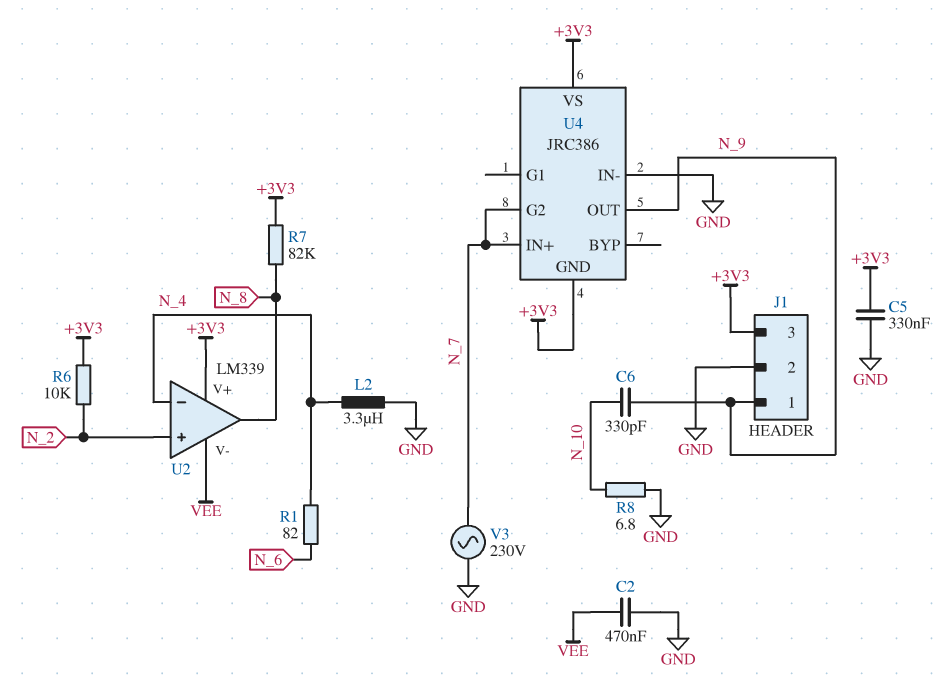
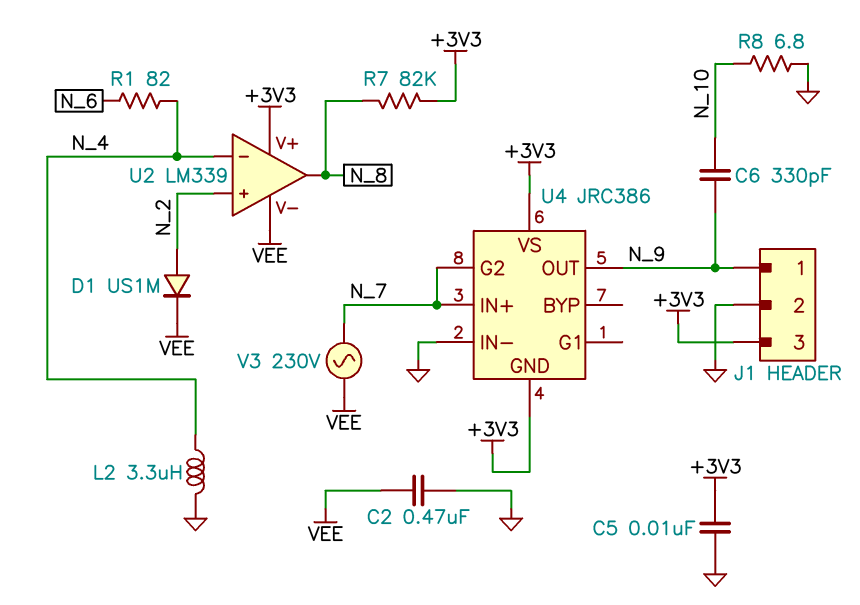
C5: 330nF (+3V3, GND) -> 10nF (+3V3, GND)
D1: none -> diode US1M (A N_2, K VEE)
R6: 10k (+3V3, N_2) -> none
V3: AC 230V (GND, N_7) -> AC 230V (N_7, VEE)

